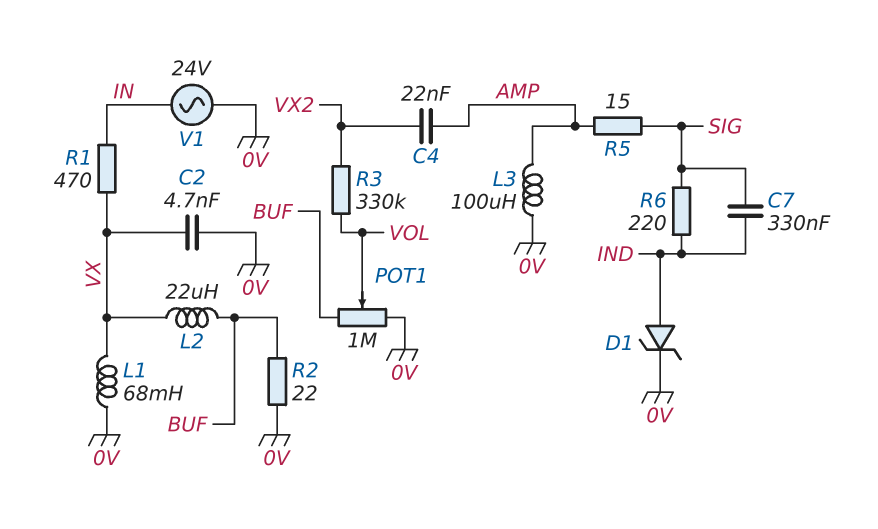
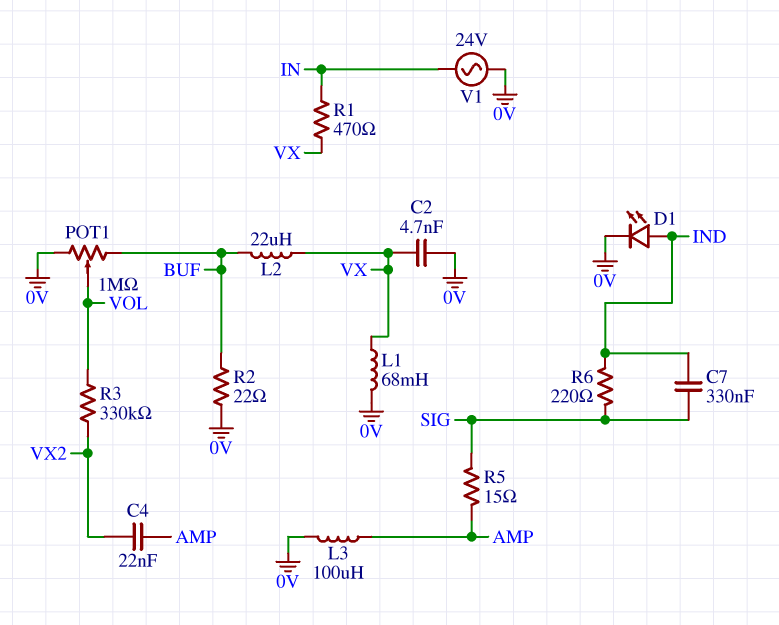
D1: zener (A IND, K 0V) -> LED (A IND, K 0V)

